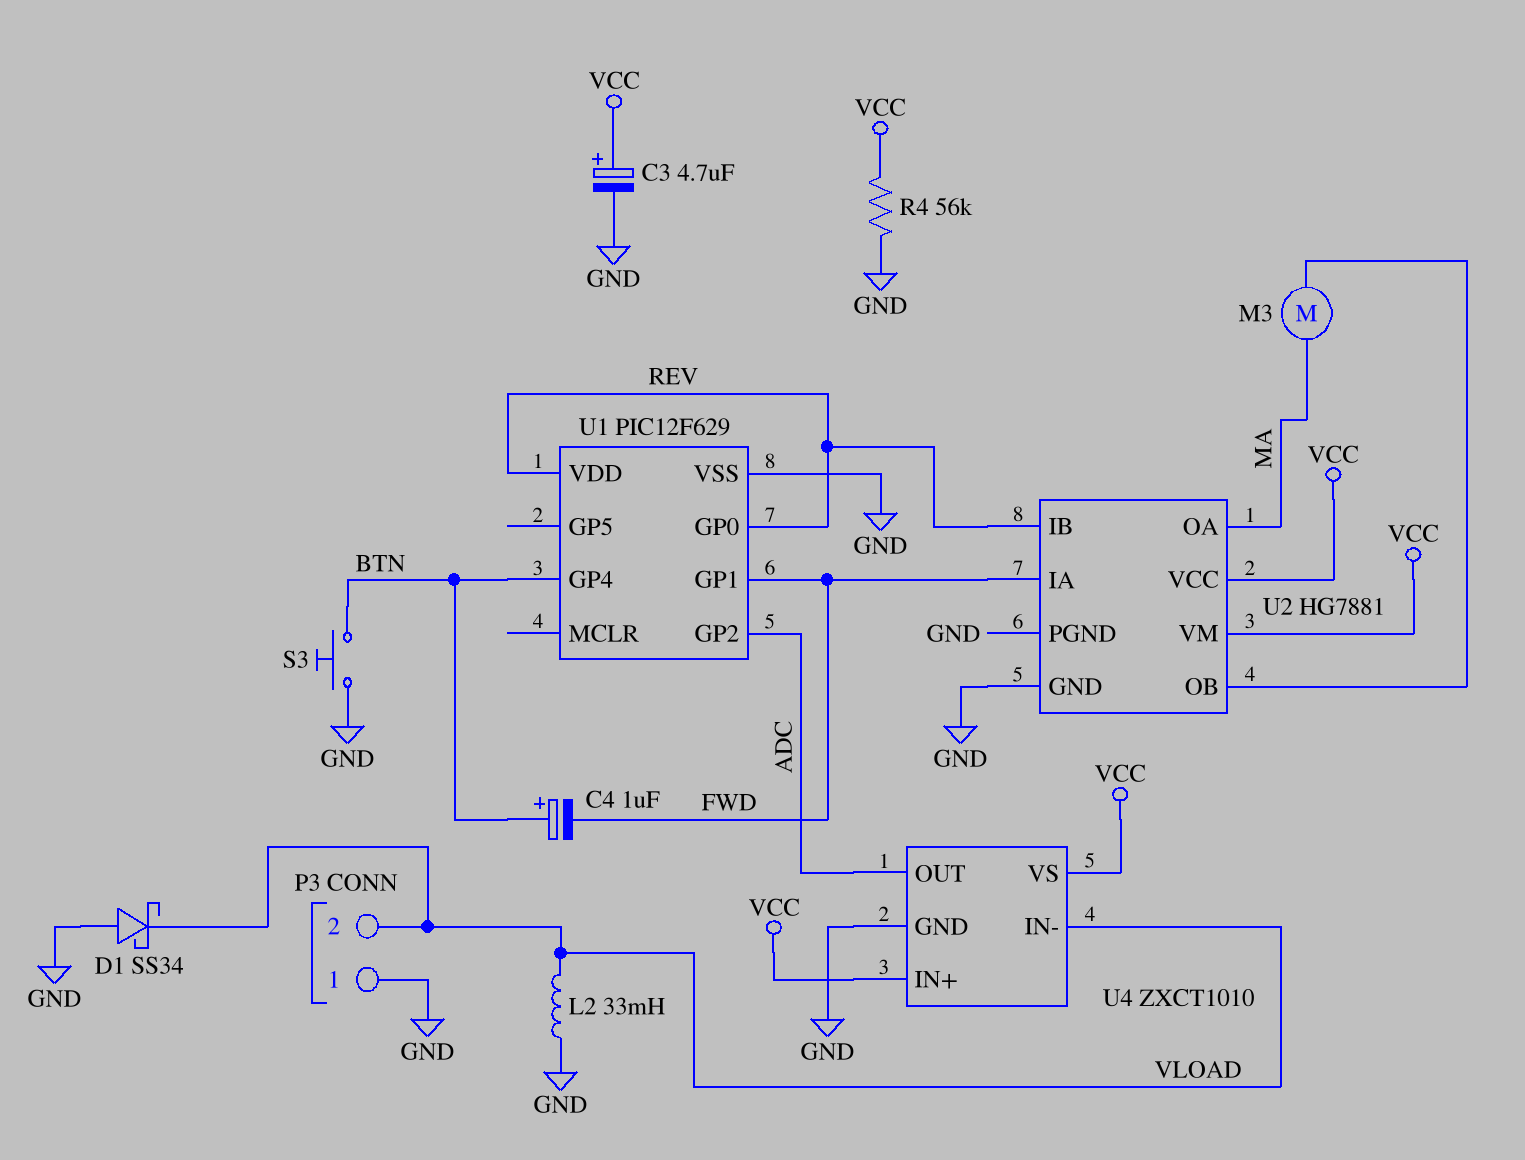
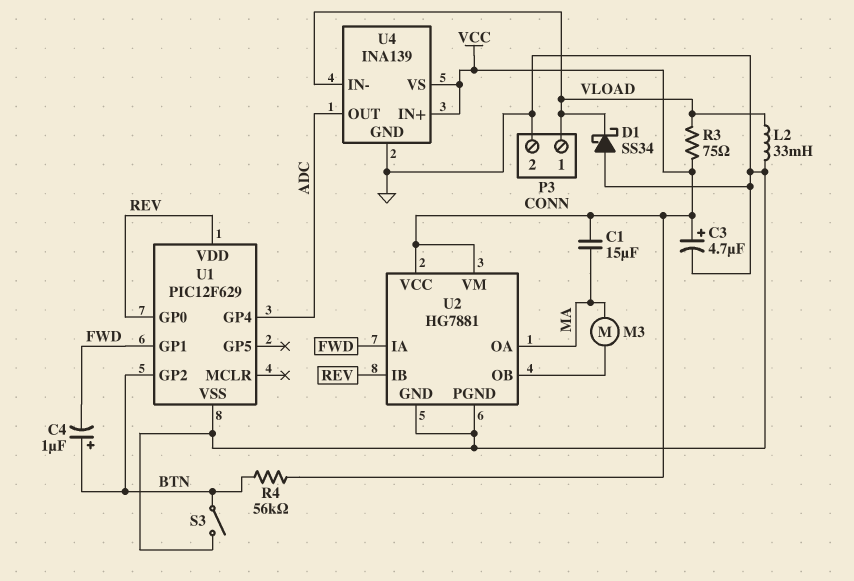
C1: none -> 15uF (MA, VCC)
P3 pin 1: GND -> VLOAD
P3 pin 2: VLOAD -> GND
R3: none -> 75 (VCC, VLOAD)
R4: 56k (GND, VCC) -> 56k (BTN, VCC)
S3: button (BTN, GND) -> switch (BTN, GND)
U1 pin GP2: ADC -> BTN
U1 pin GP4: BTN -> ADC
U4: ZXCT1010 -> INA139

